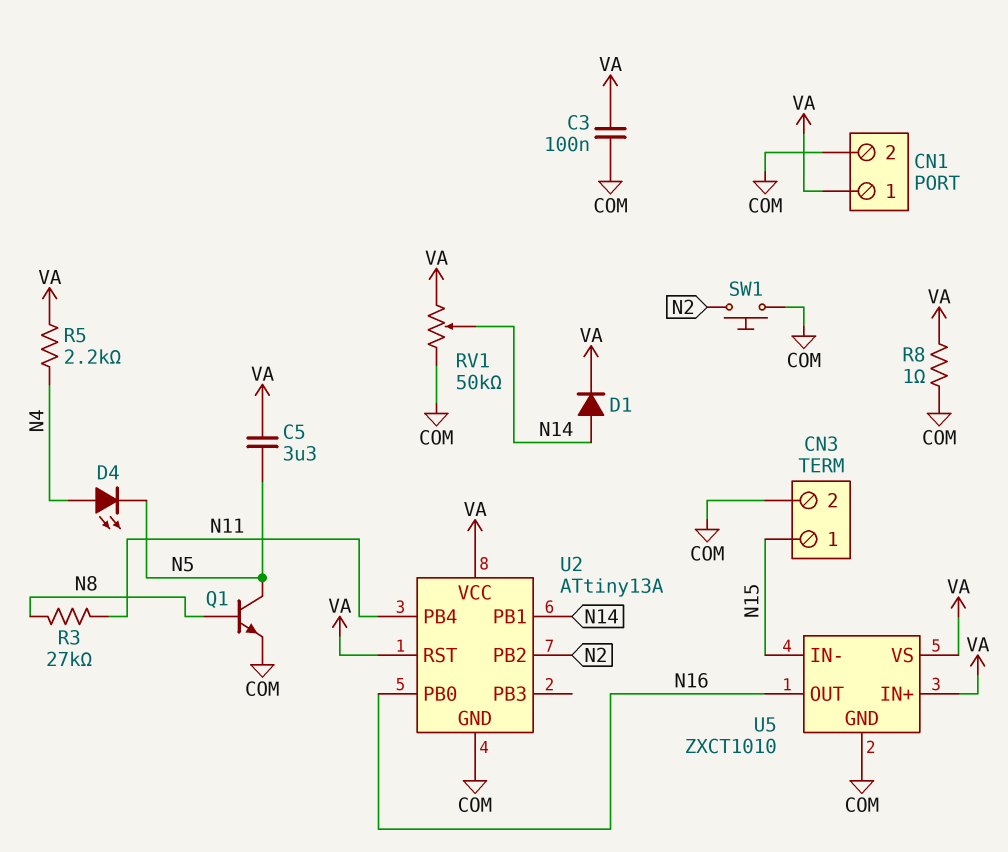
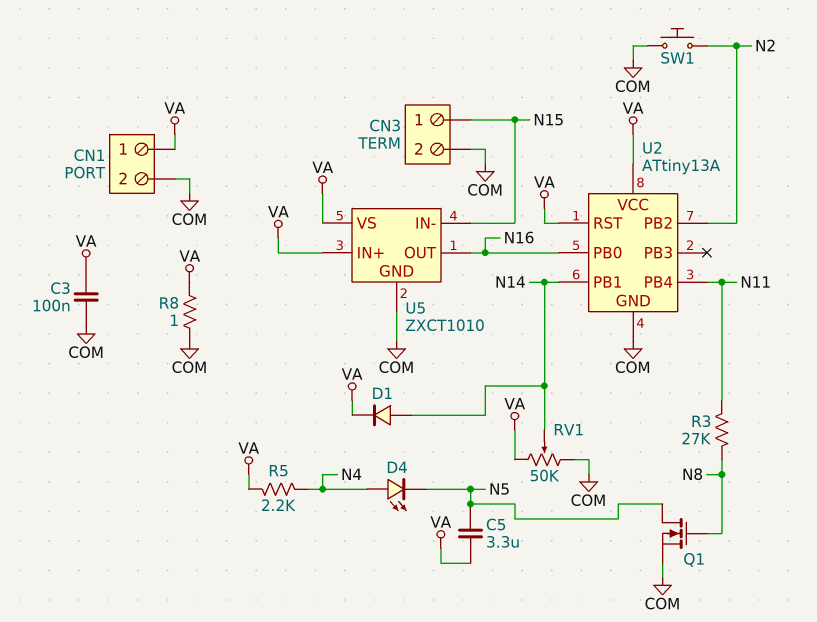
Q1: NPN (B N8, C N5, E COM) -> NMOS (G N8, D N5, S COM)

